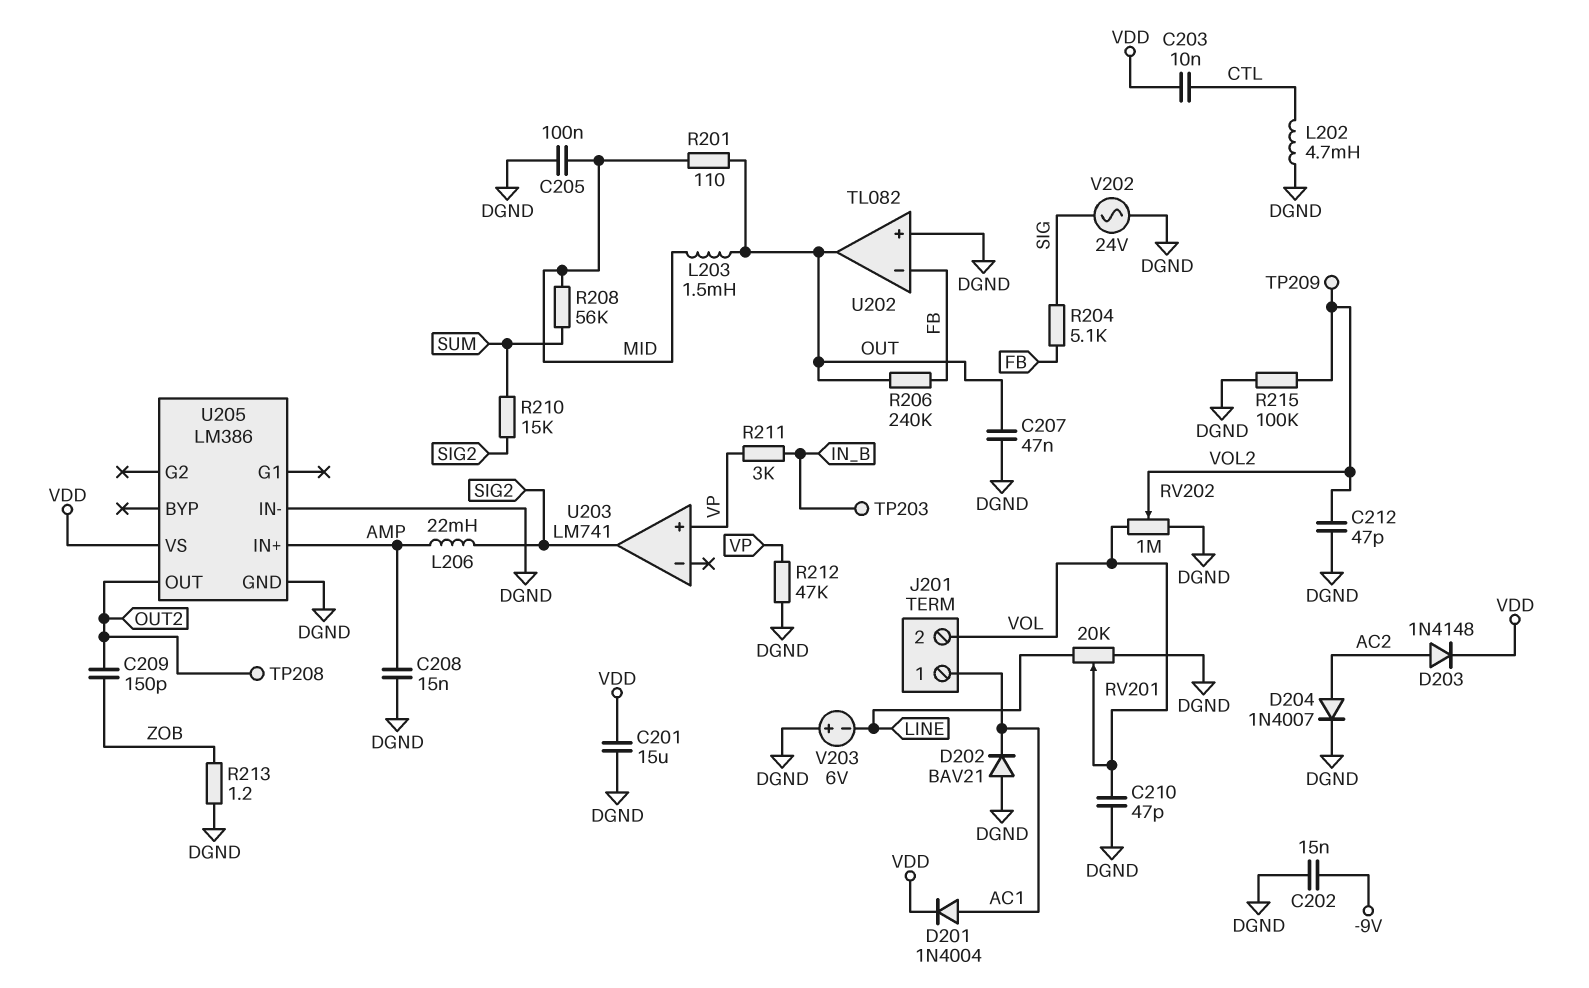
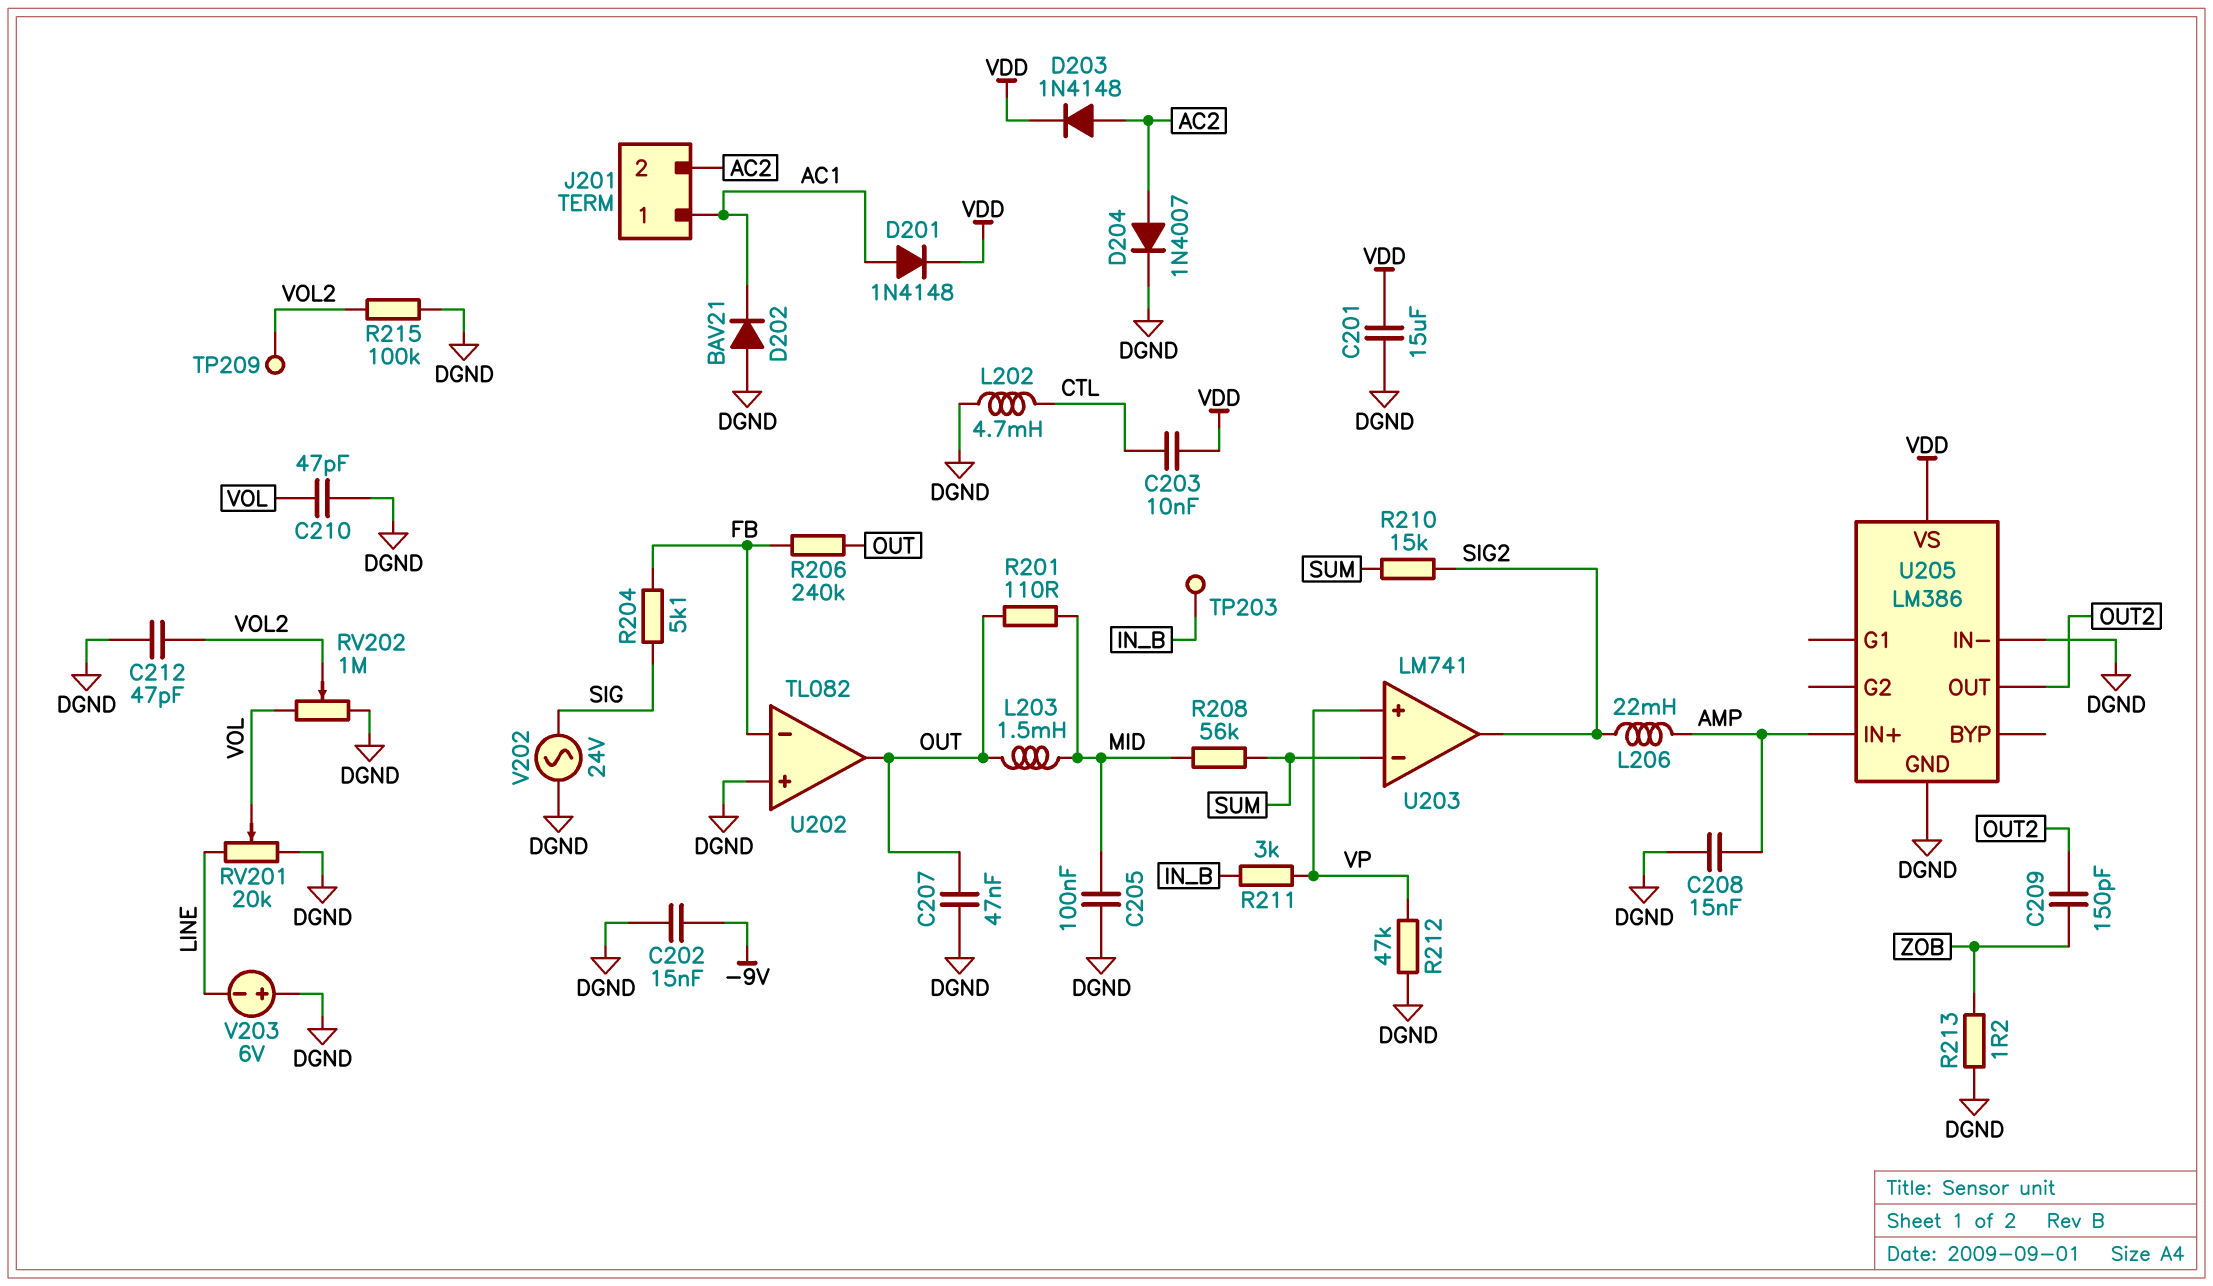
D201: diode 1N4004 (A AC1, K VDD) -> diode 1N4148 (A AC1, K VDD)
J201 pin 2: VOL -> AC2
TP208: test point (OUT2) -> none
U203 pin in-: none -> SUM

